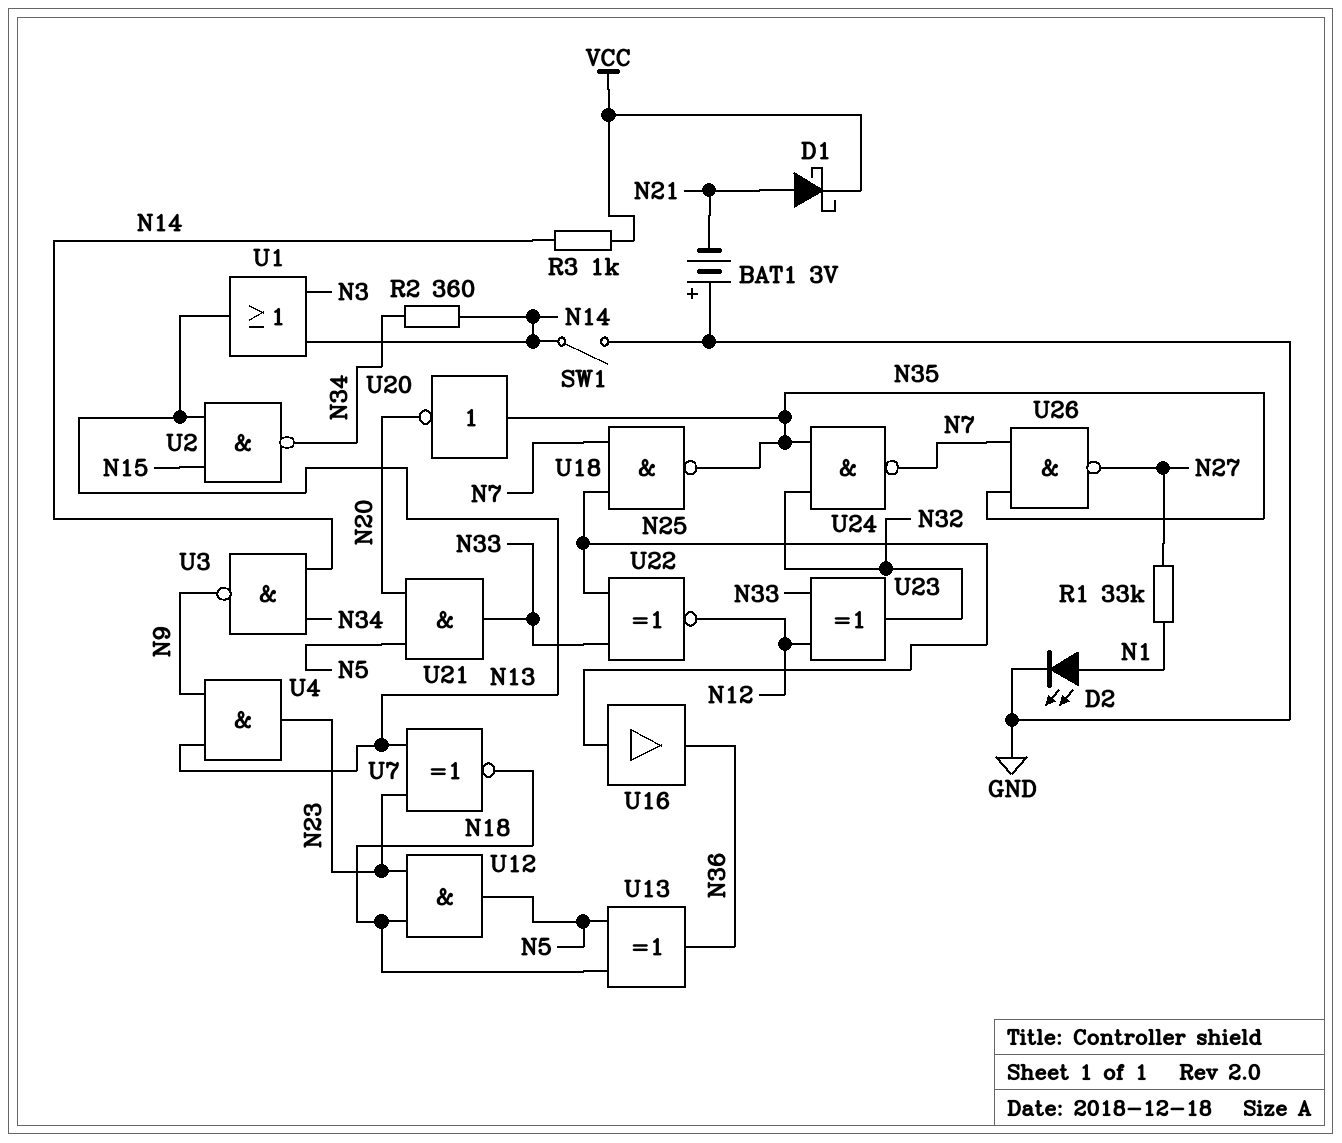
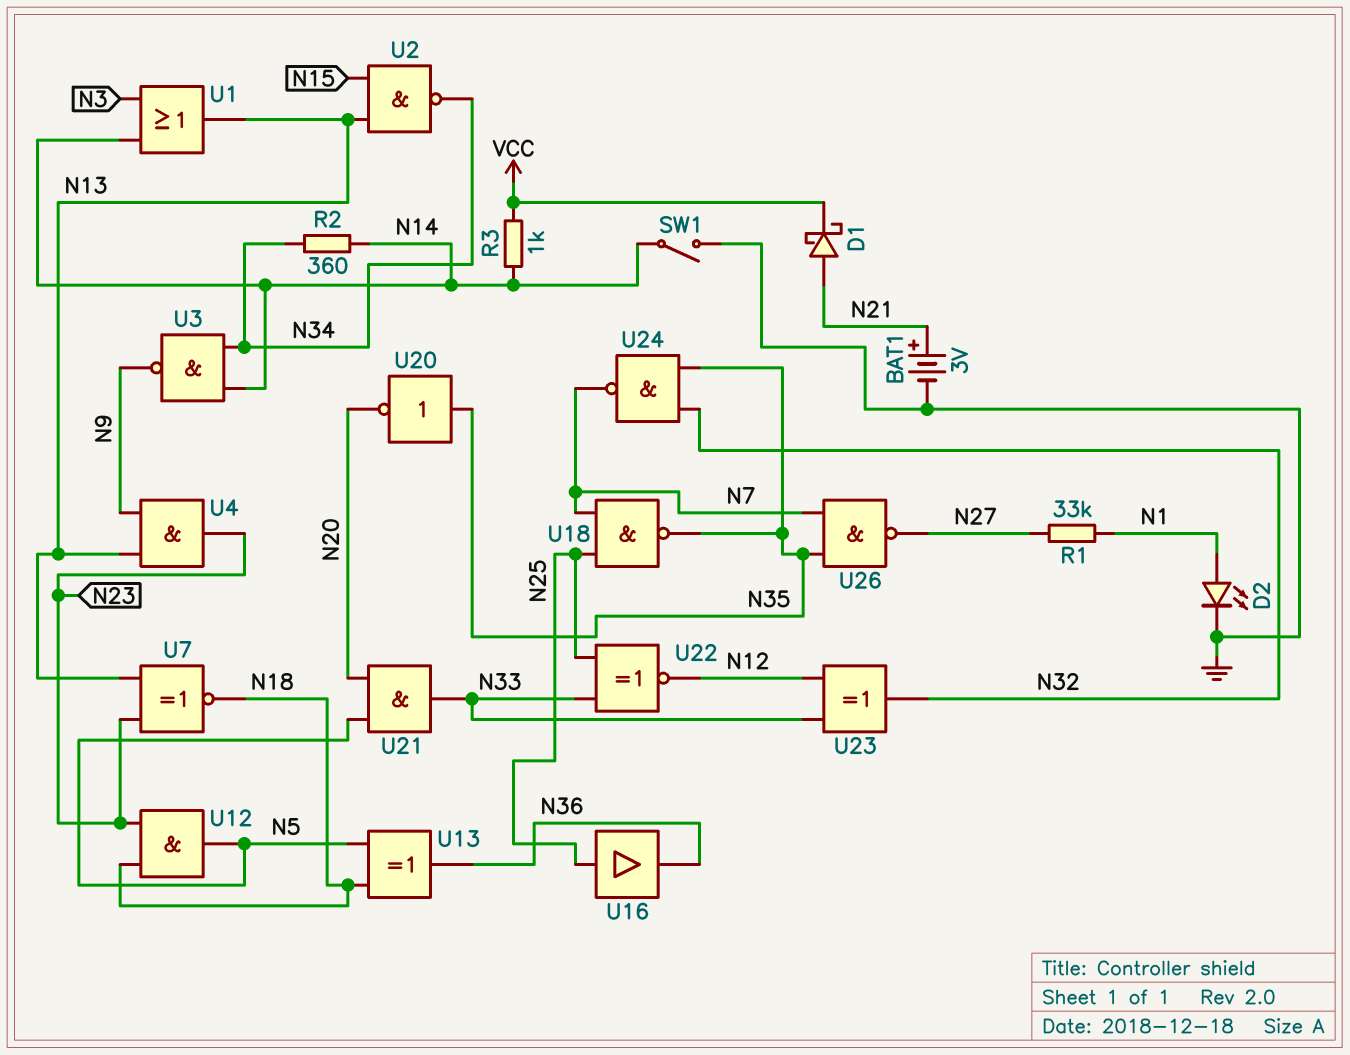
BAT1: 3V (plus GND, minus N21) -> 3V (plus N21, minus GND)

